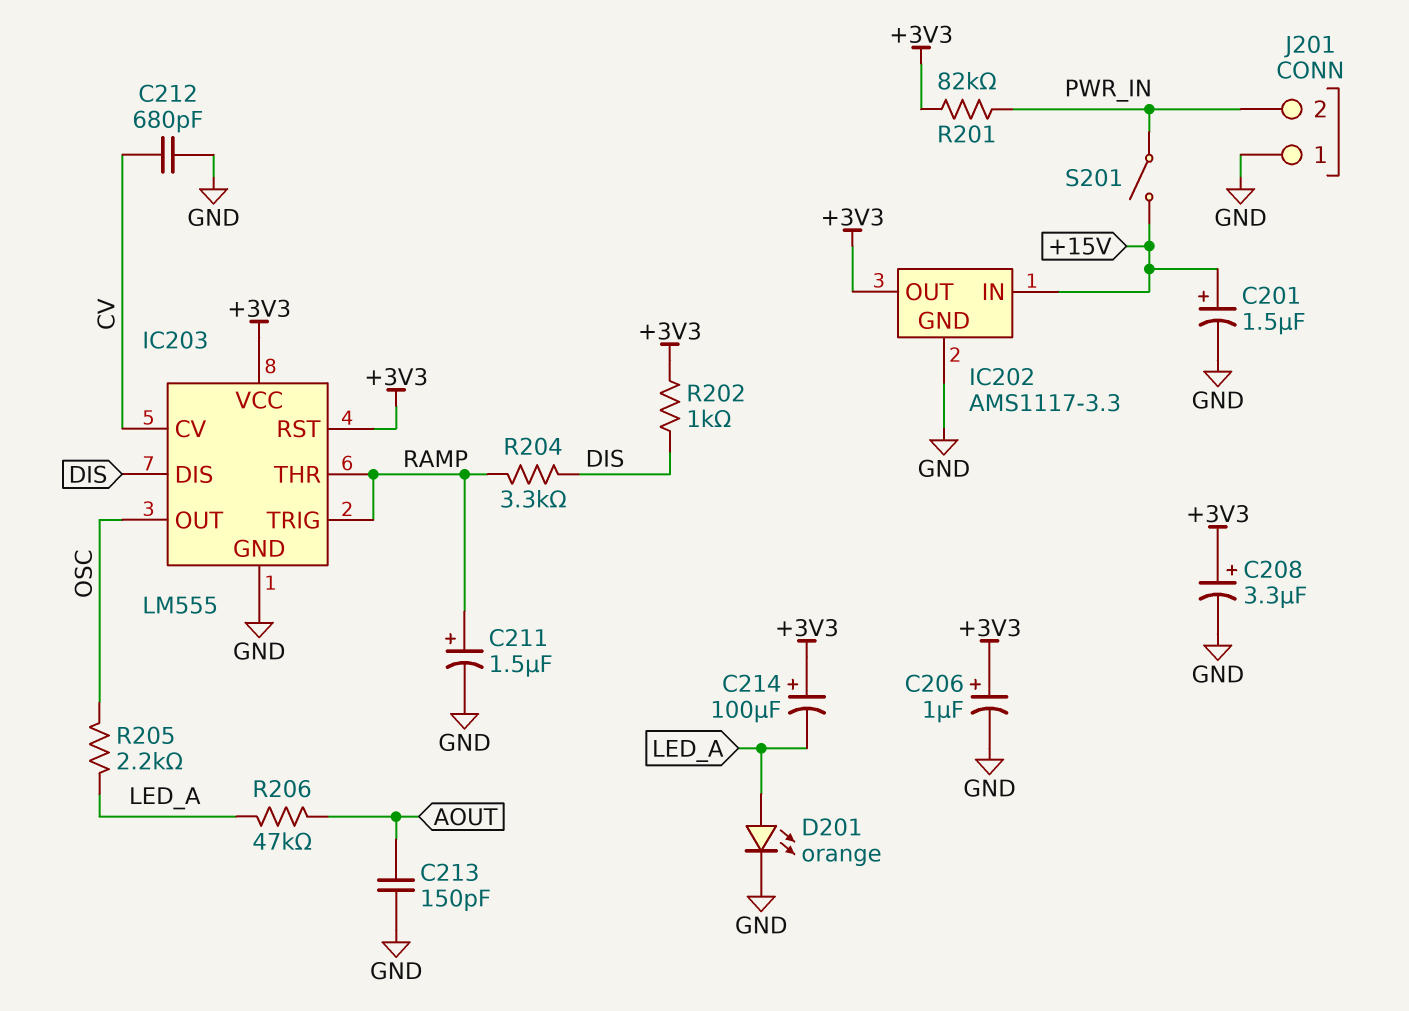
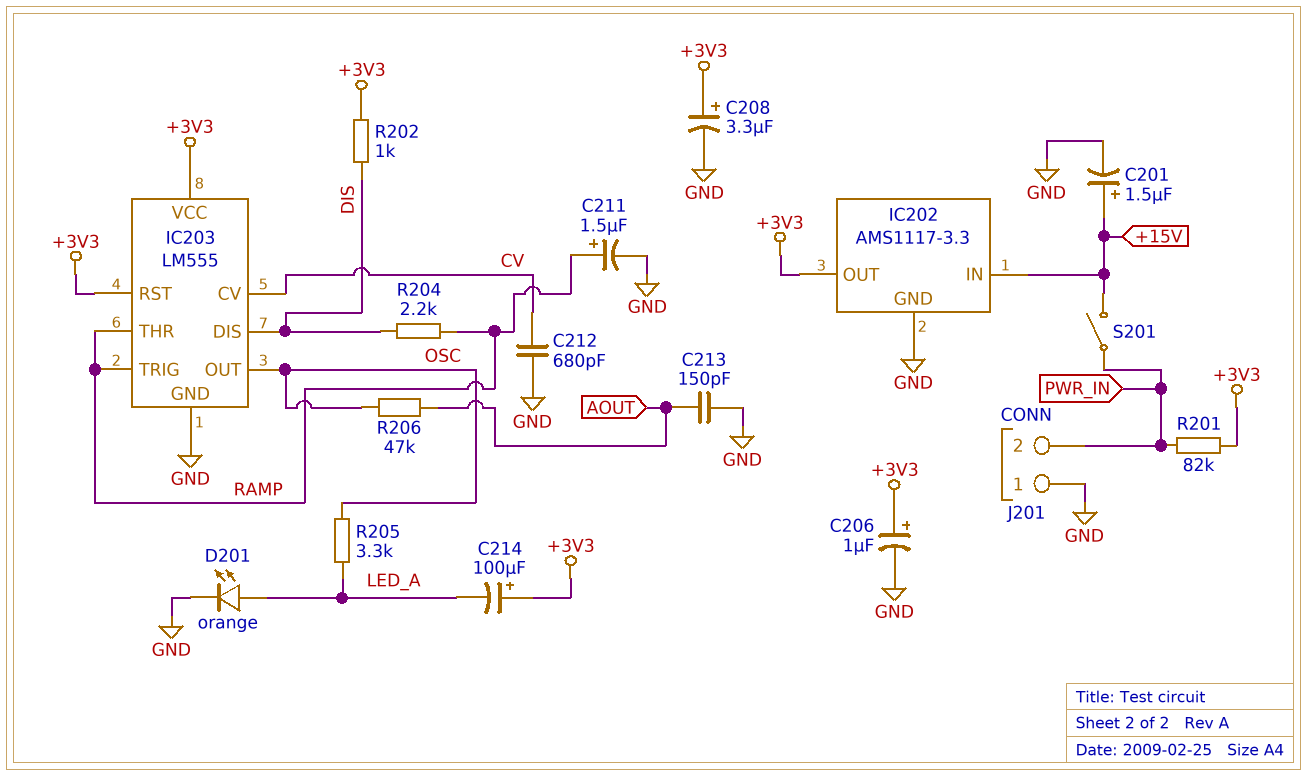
R204: 3.3k (DIS, RAMP) -> 2.2k (DIS, RAMP)
R205: 2.2k (LED_A, OSC) -> 3.3k (LED_A, OSC)
R206: 47k (AOUT, LED_A) -> 47k (AOUT, OSC)

